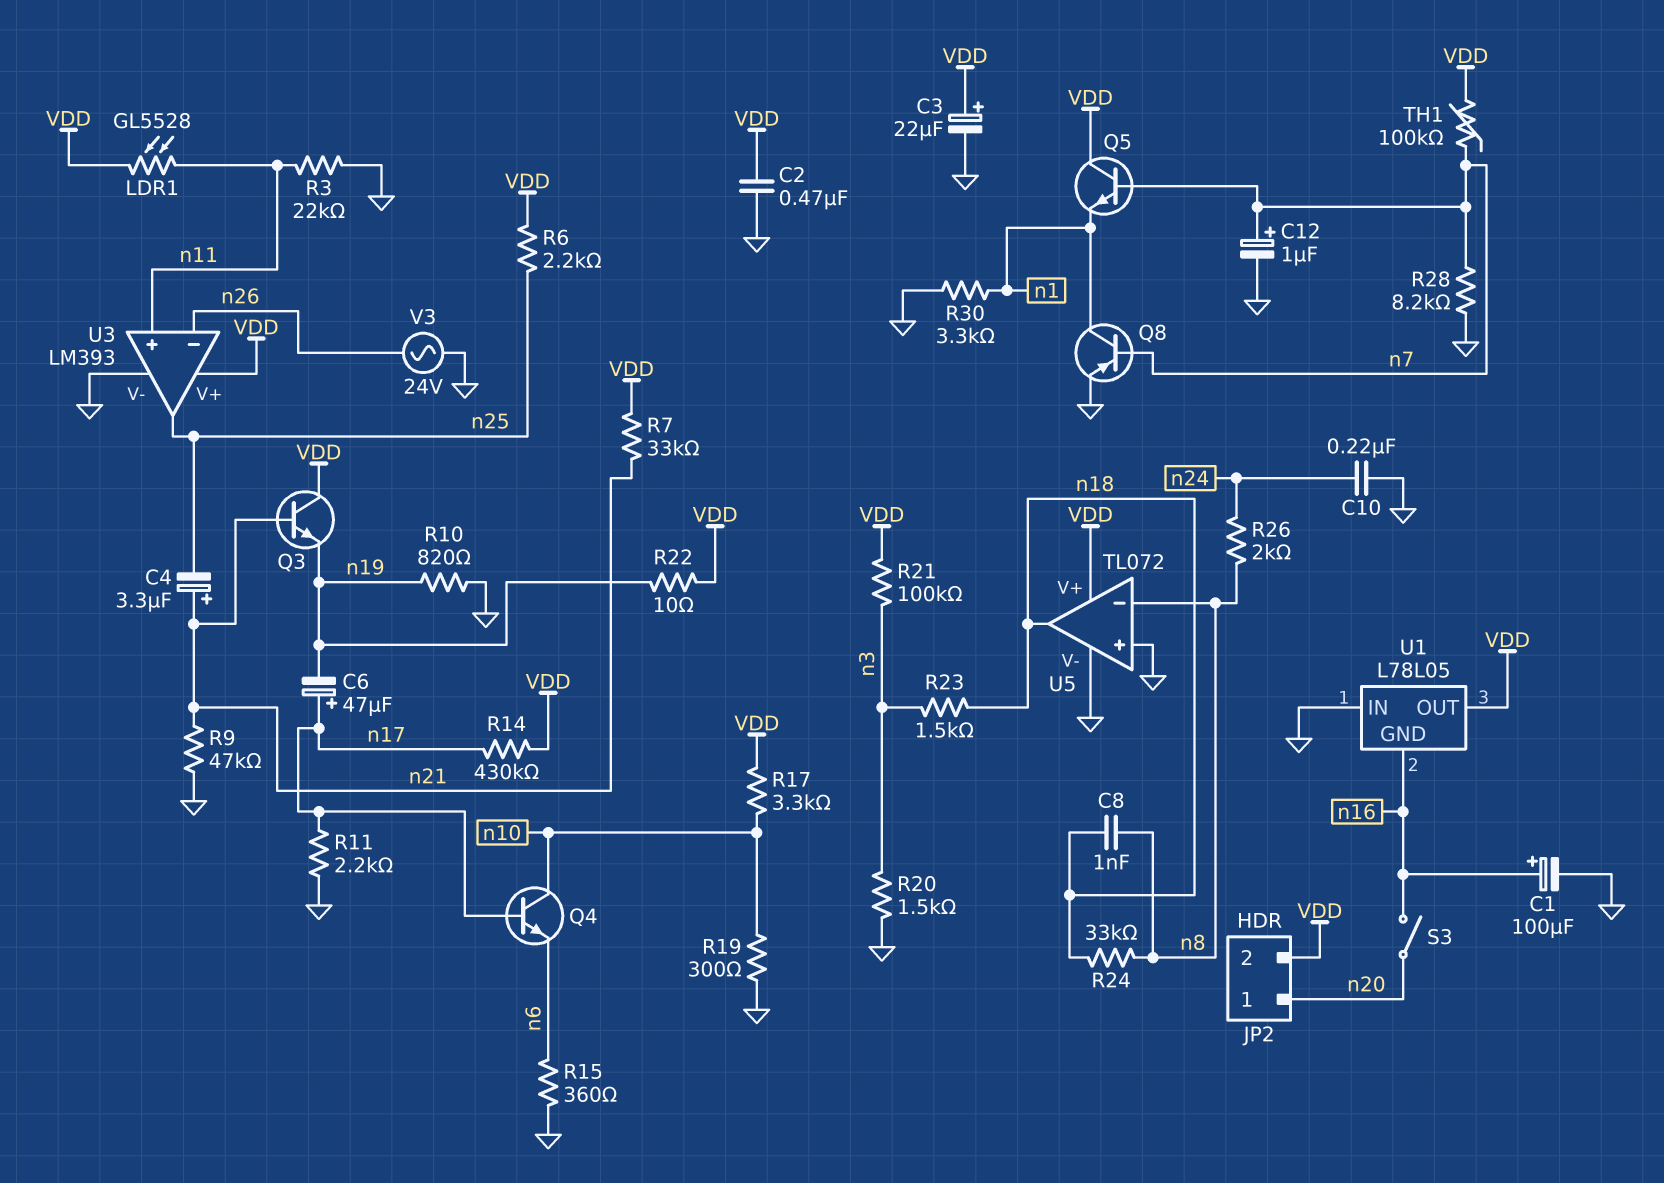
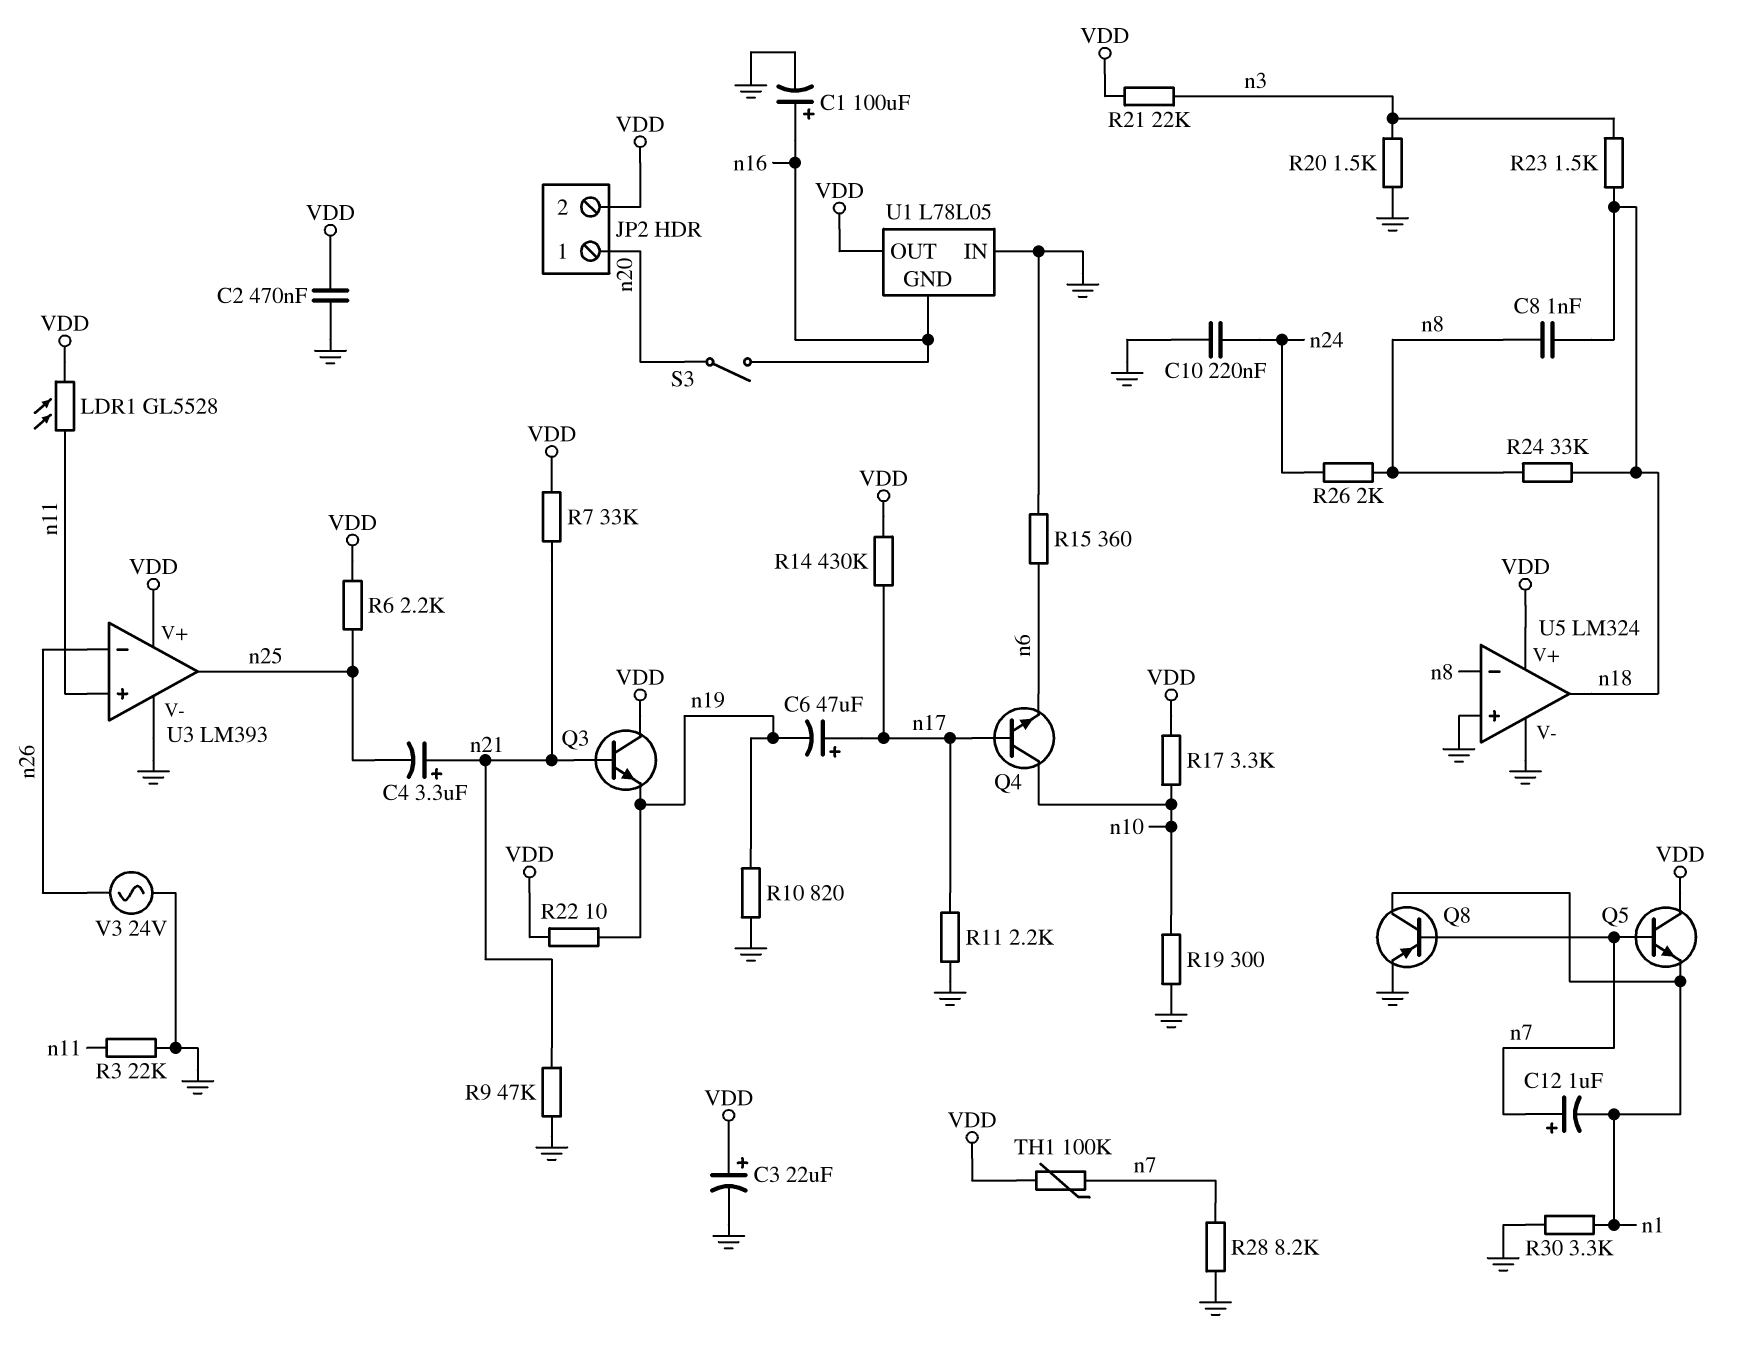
C12: 1uF (plus n7, minus GND) -> 1uF (plus n7, minus n1)
R21: 100k (VDD, n3) -> 22k (VDD, n3)
U5: TL072 -> LM324

